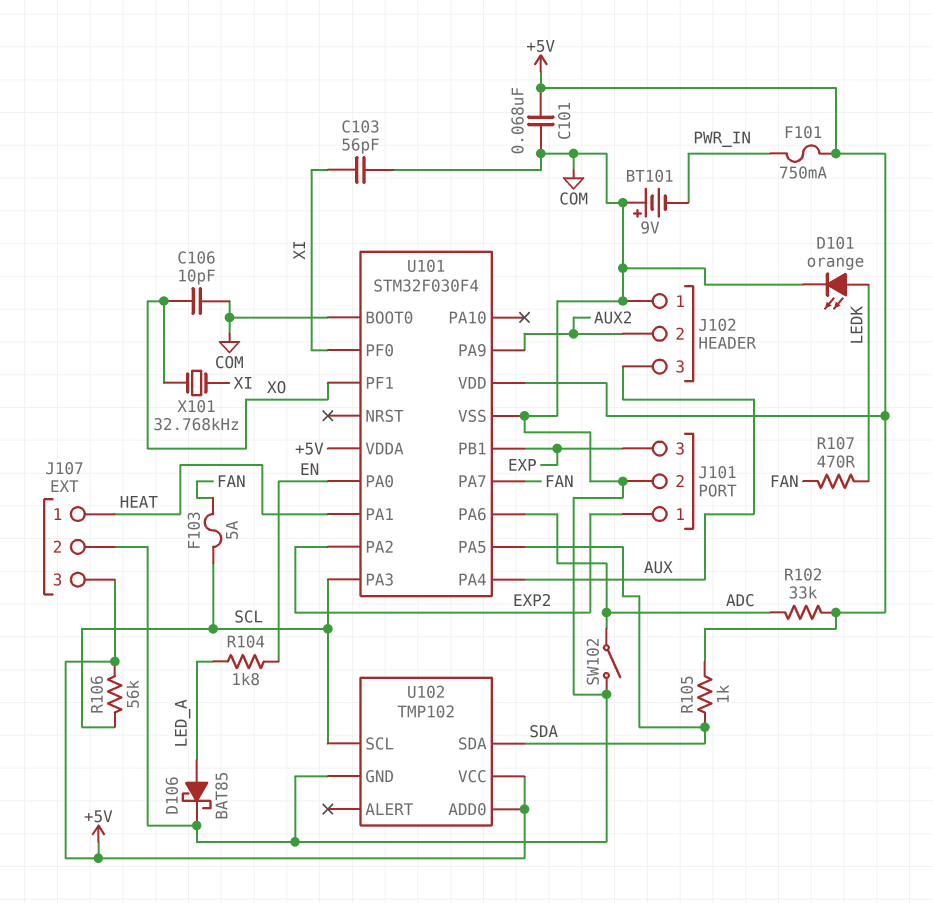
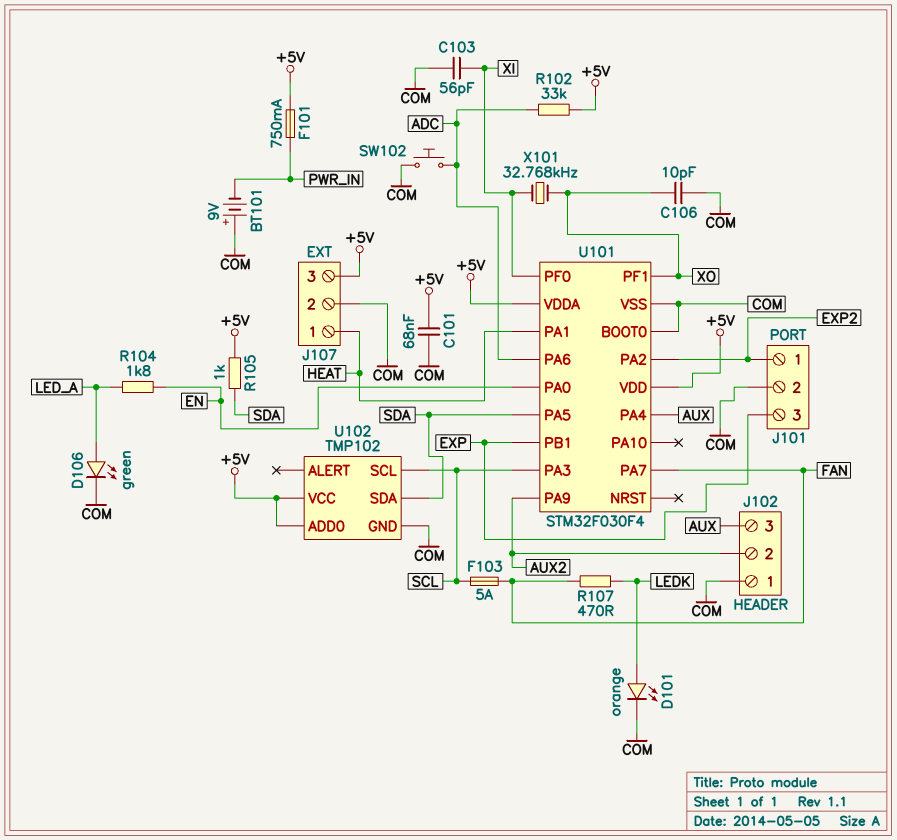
D106: schottky BAT85 (A LED_A, K COM) -> LED green (A LED_A, K COM)
R106: 56k (+5V, SCL) -> none
SW102: switch (ADC, COM) -> button (ADC, COM)

